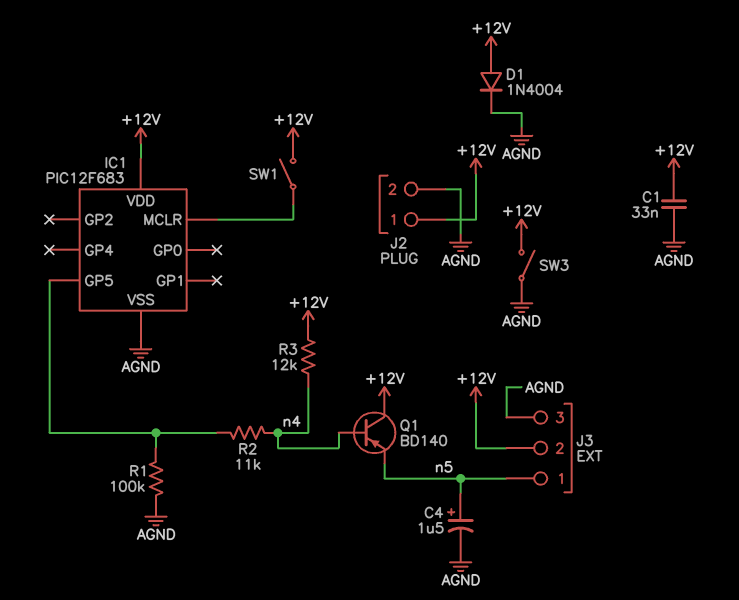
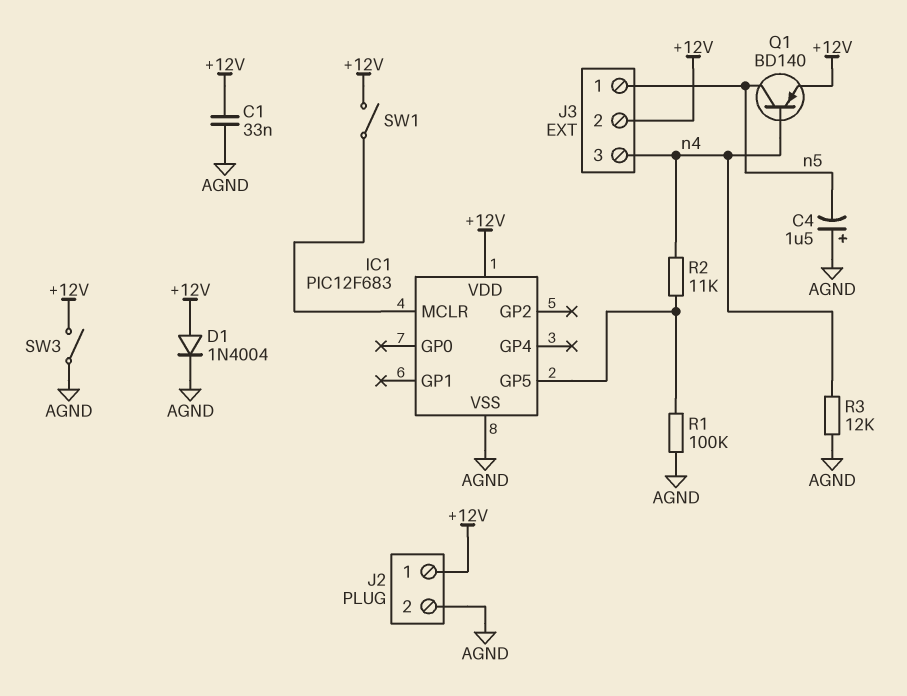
C4: 1.5uF (plus n5, minus AGND) -> 1.5uF (plus AGND, minus n5)
J3 pin 3: AGND -> n4
Q1: PNP BD140 (B n4, C +12V, E n5) -> PNP BD140 (B n4, C n5, E +12V)
R3: 12k (+12V, n4) -> 12k (AGND, n4)

